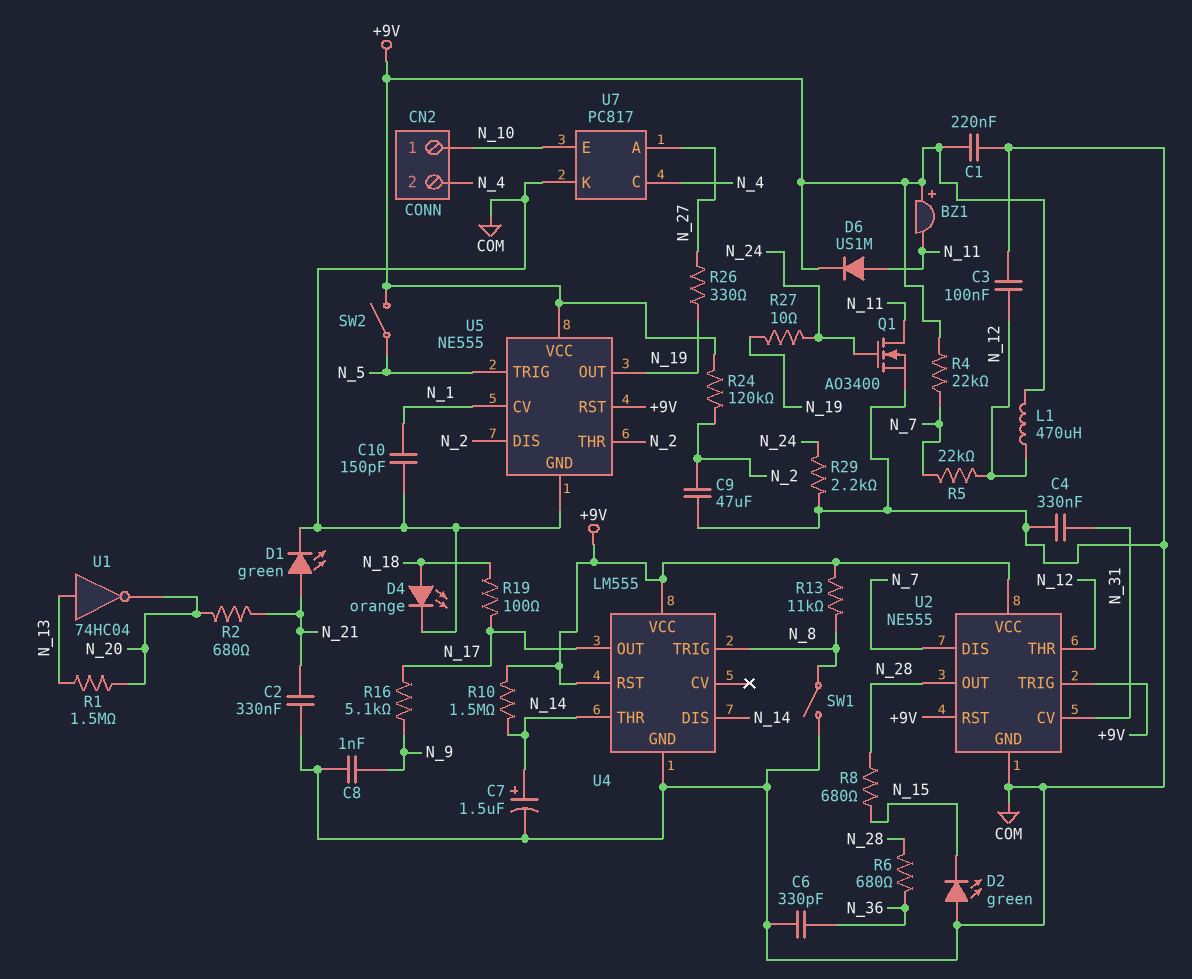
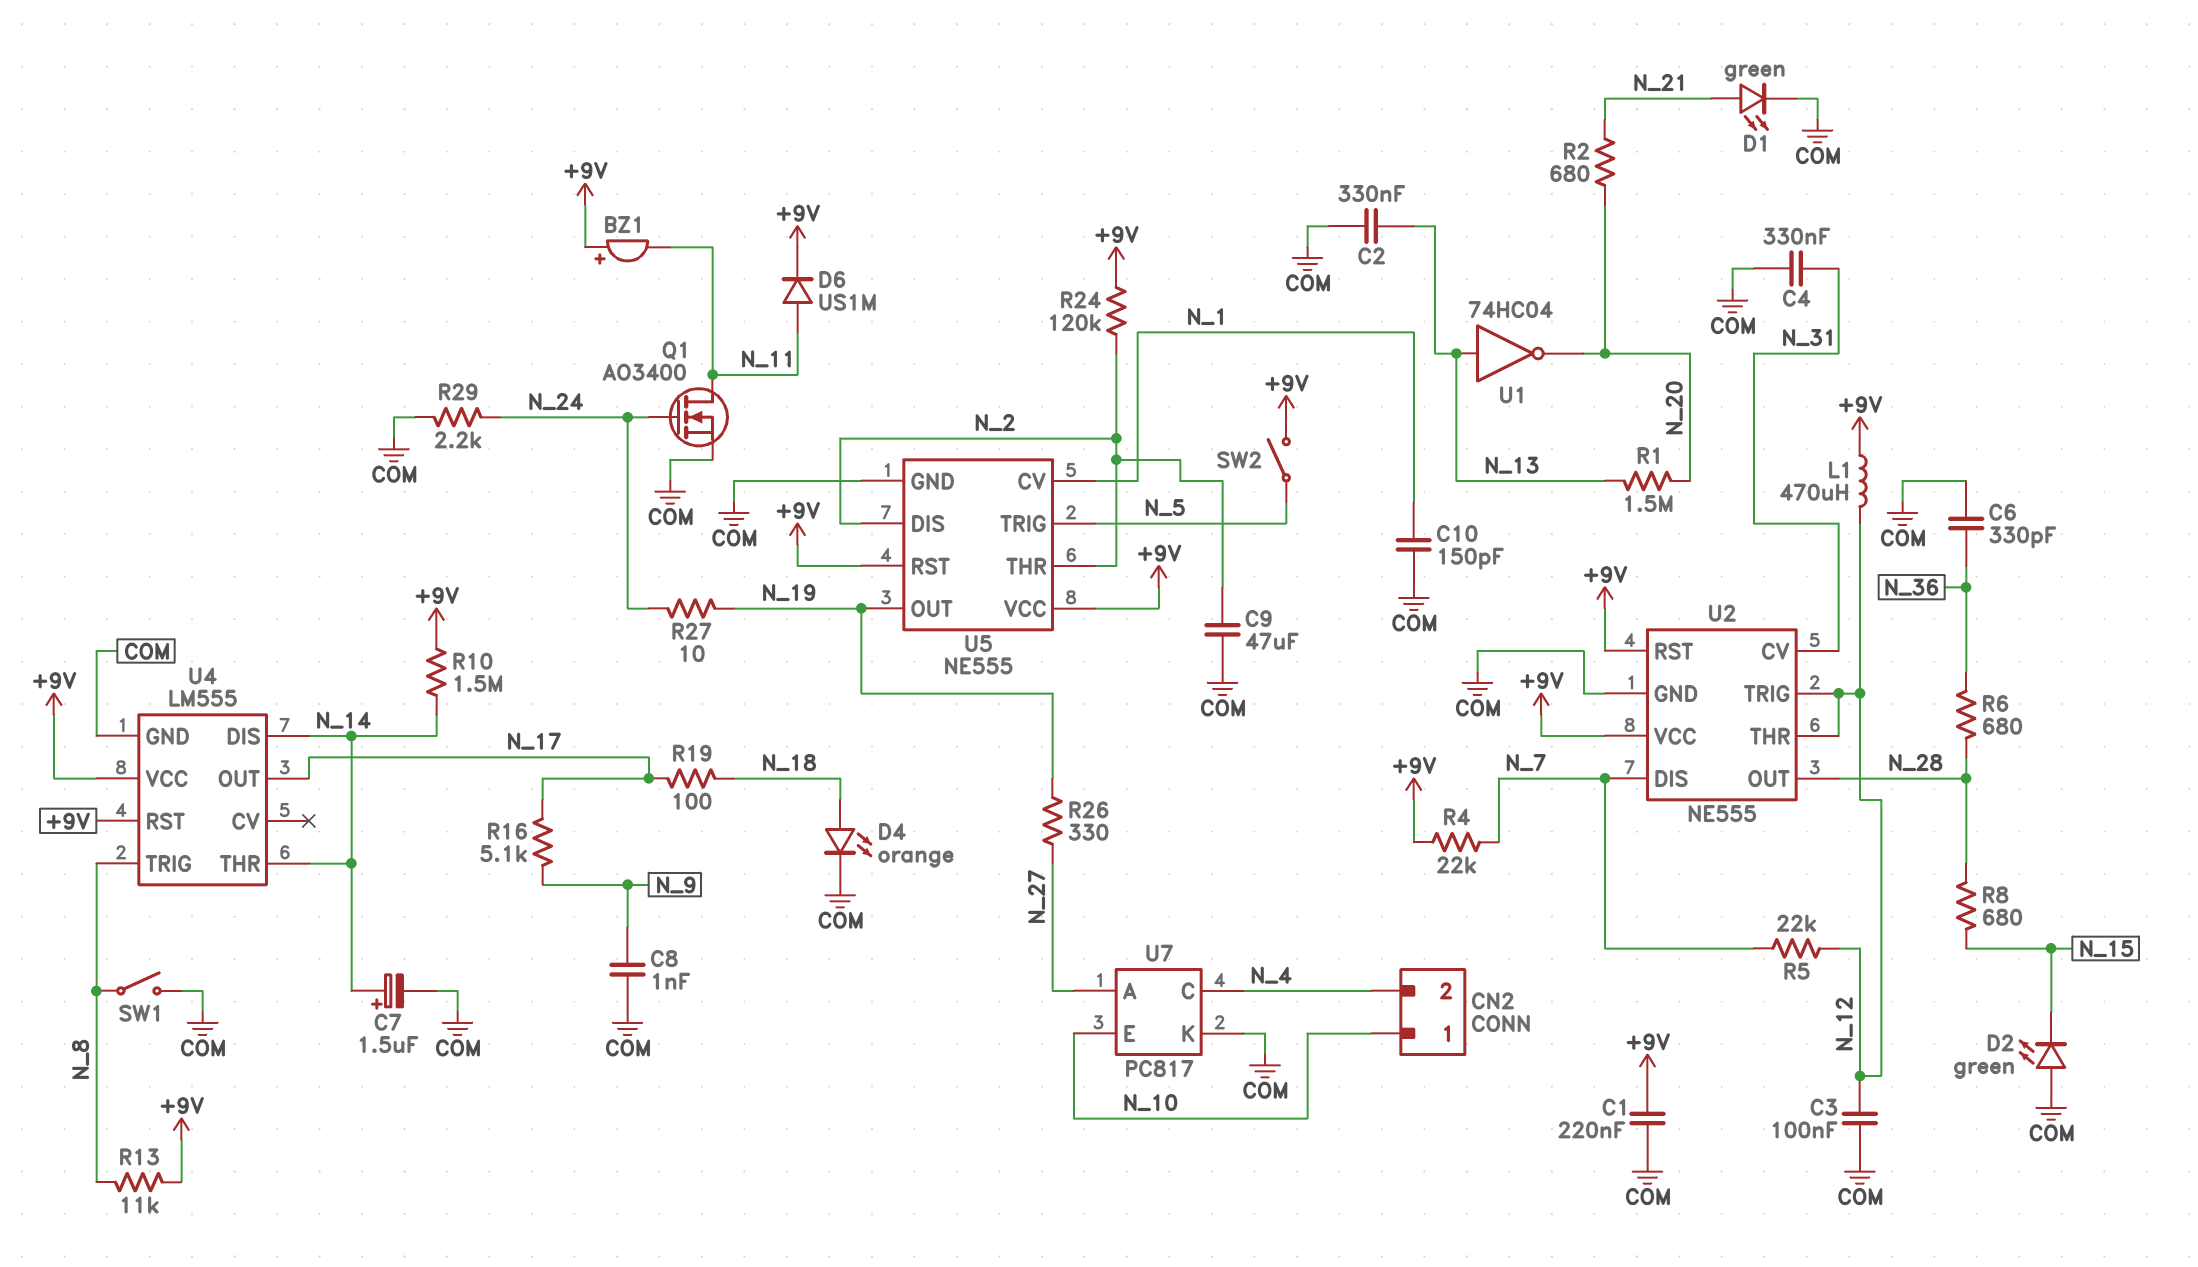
C2: 330nF (COM, N_21) -> 330nF (COM, N_13)
U2 pin TRIG: +9V -> N_12

